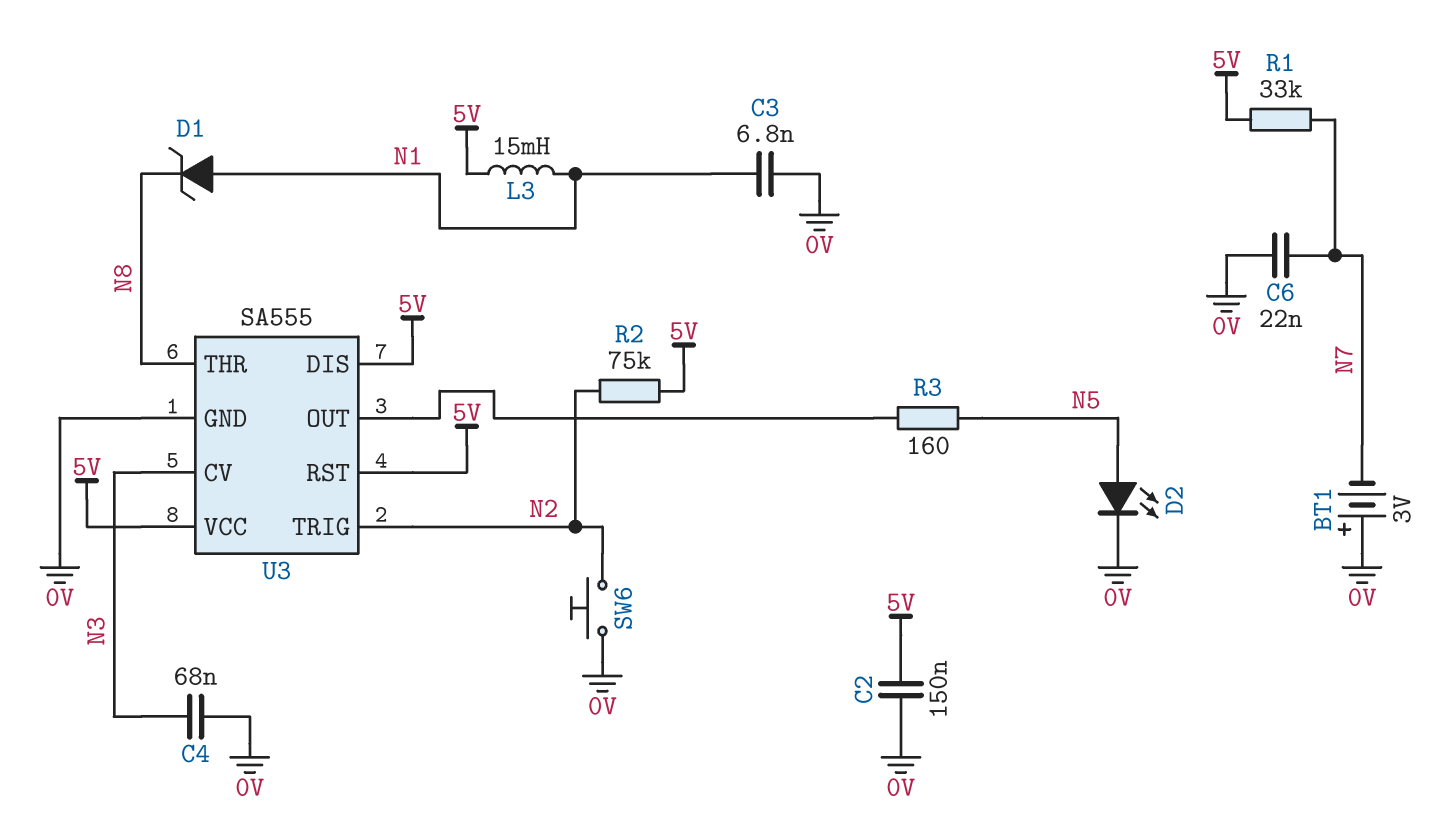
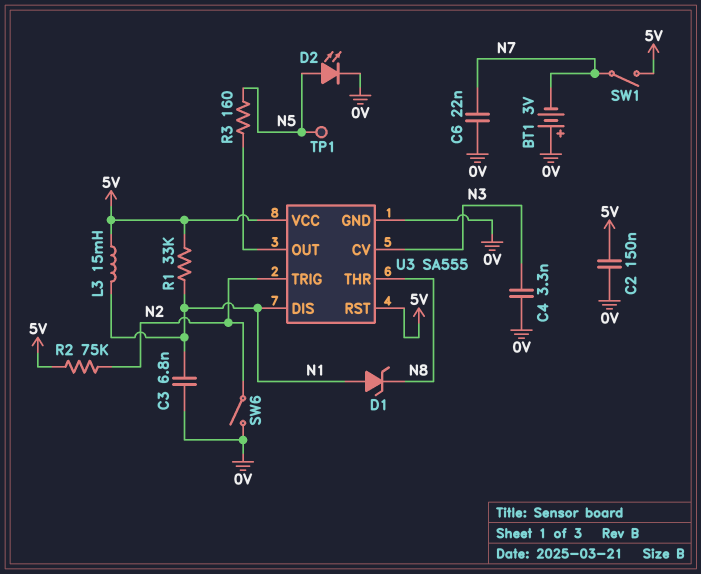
C4: 68nF (0V, N3) -> 3.3nF (0V, N3)
R1: 33k (5V, N7) -> 33k (5V, N1)
SW1: none -> switch (5V, N7)
SW6: button (0V, N2) -> switch (0V, N2)
TP1: none -> test point (N5)
U3 pin DIS: 5V -> N1

